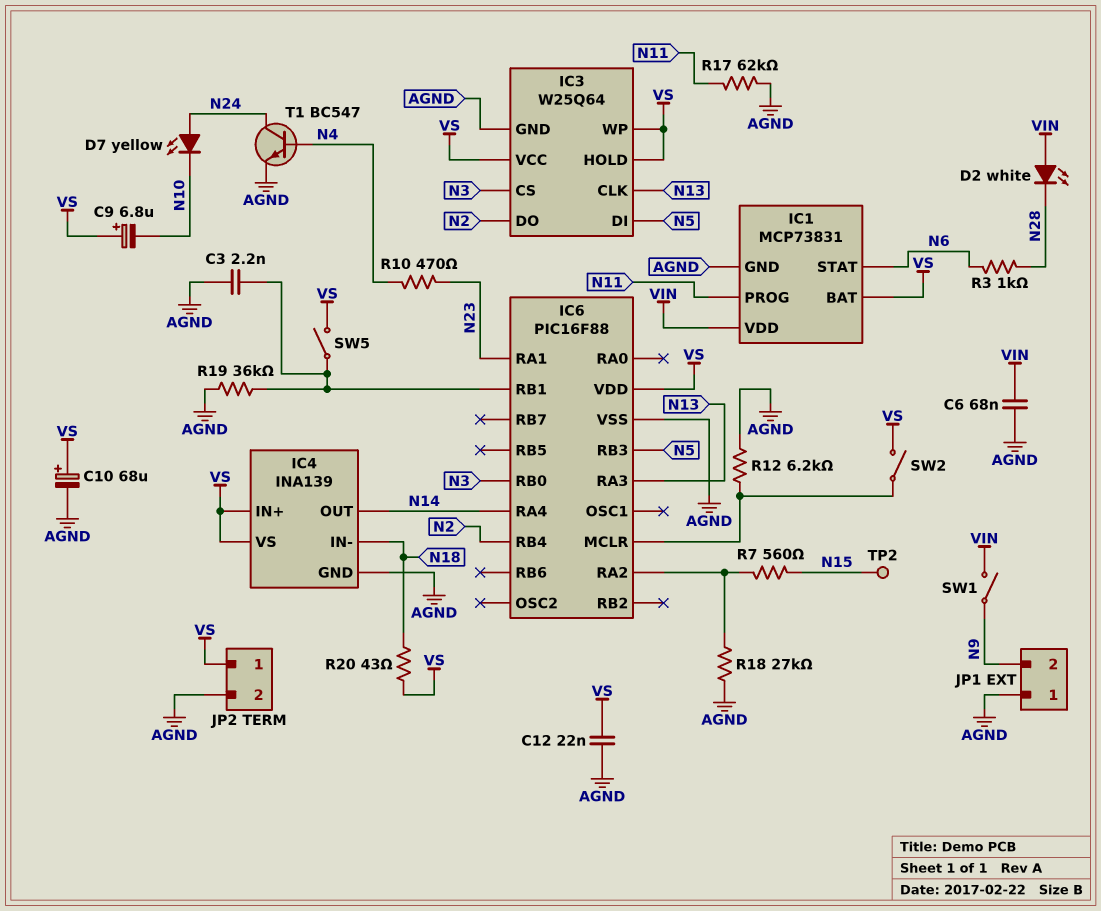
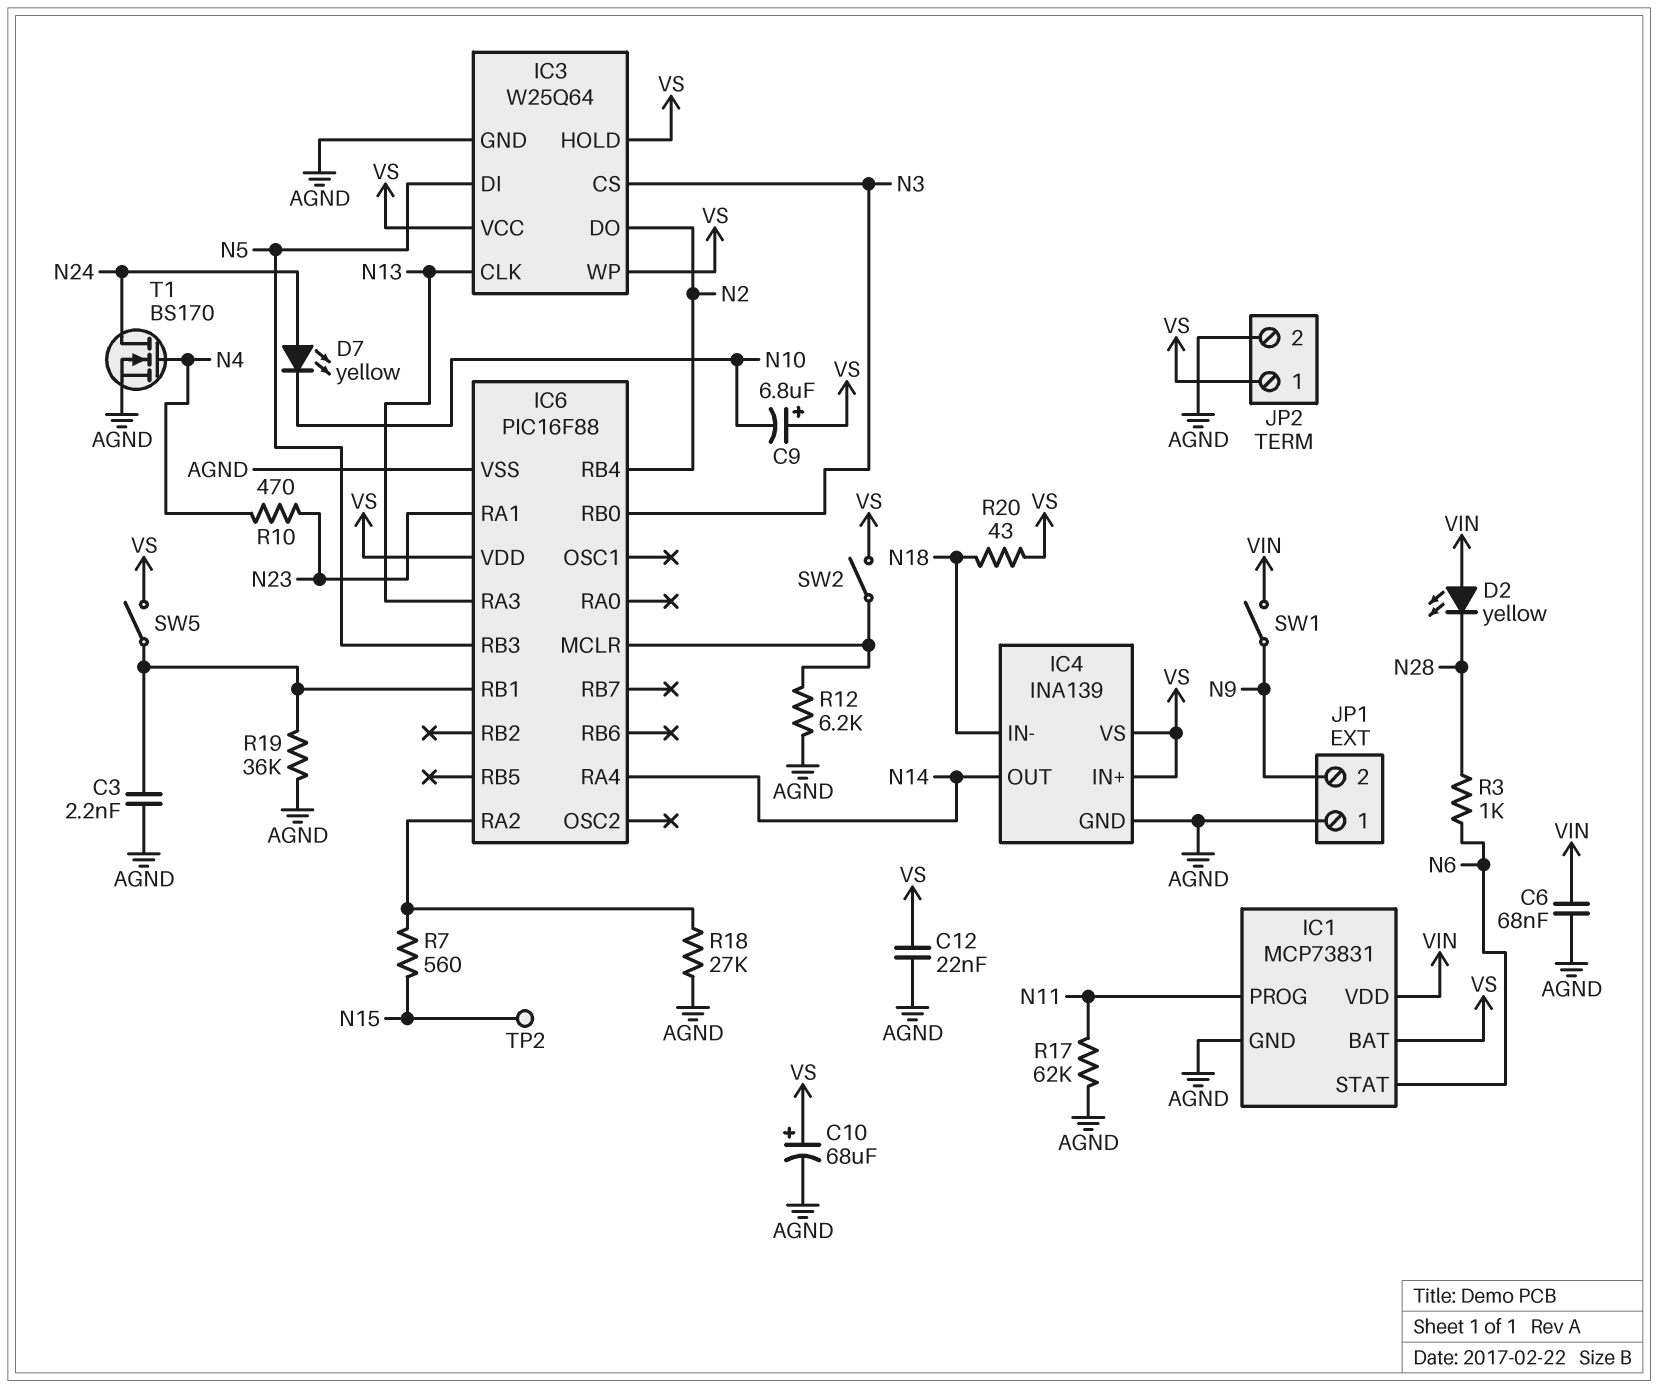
D2: LED white (A VIN, K N28) -> LED yellow (A VIN, K N28)
T1: NPN BC547 (B N4, C N24, E AGND) -> NMOS BS170 (G N4, D N24, S AGND)

